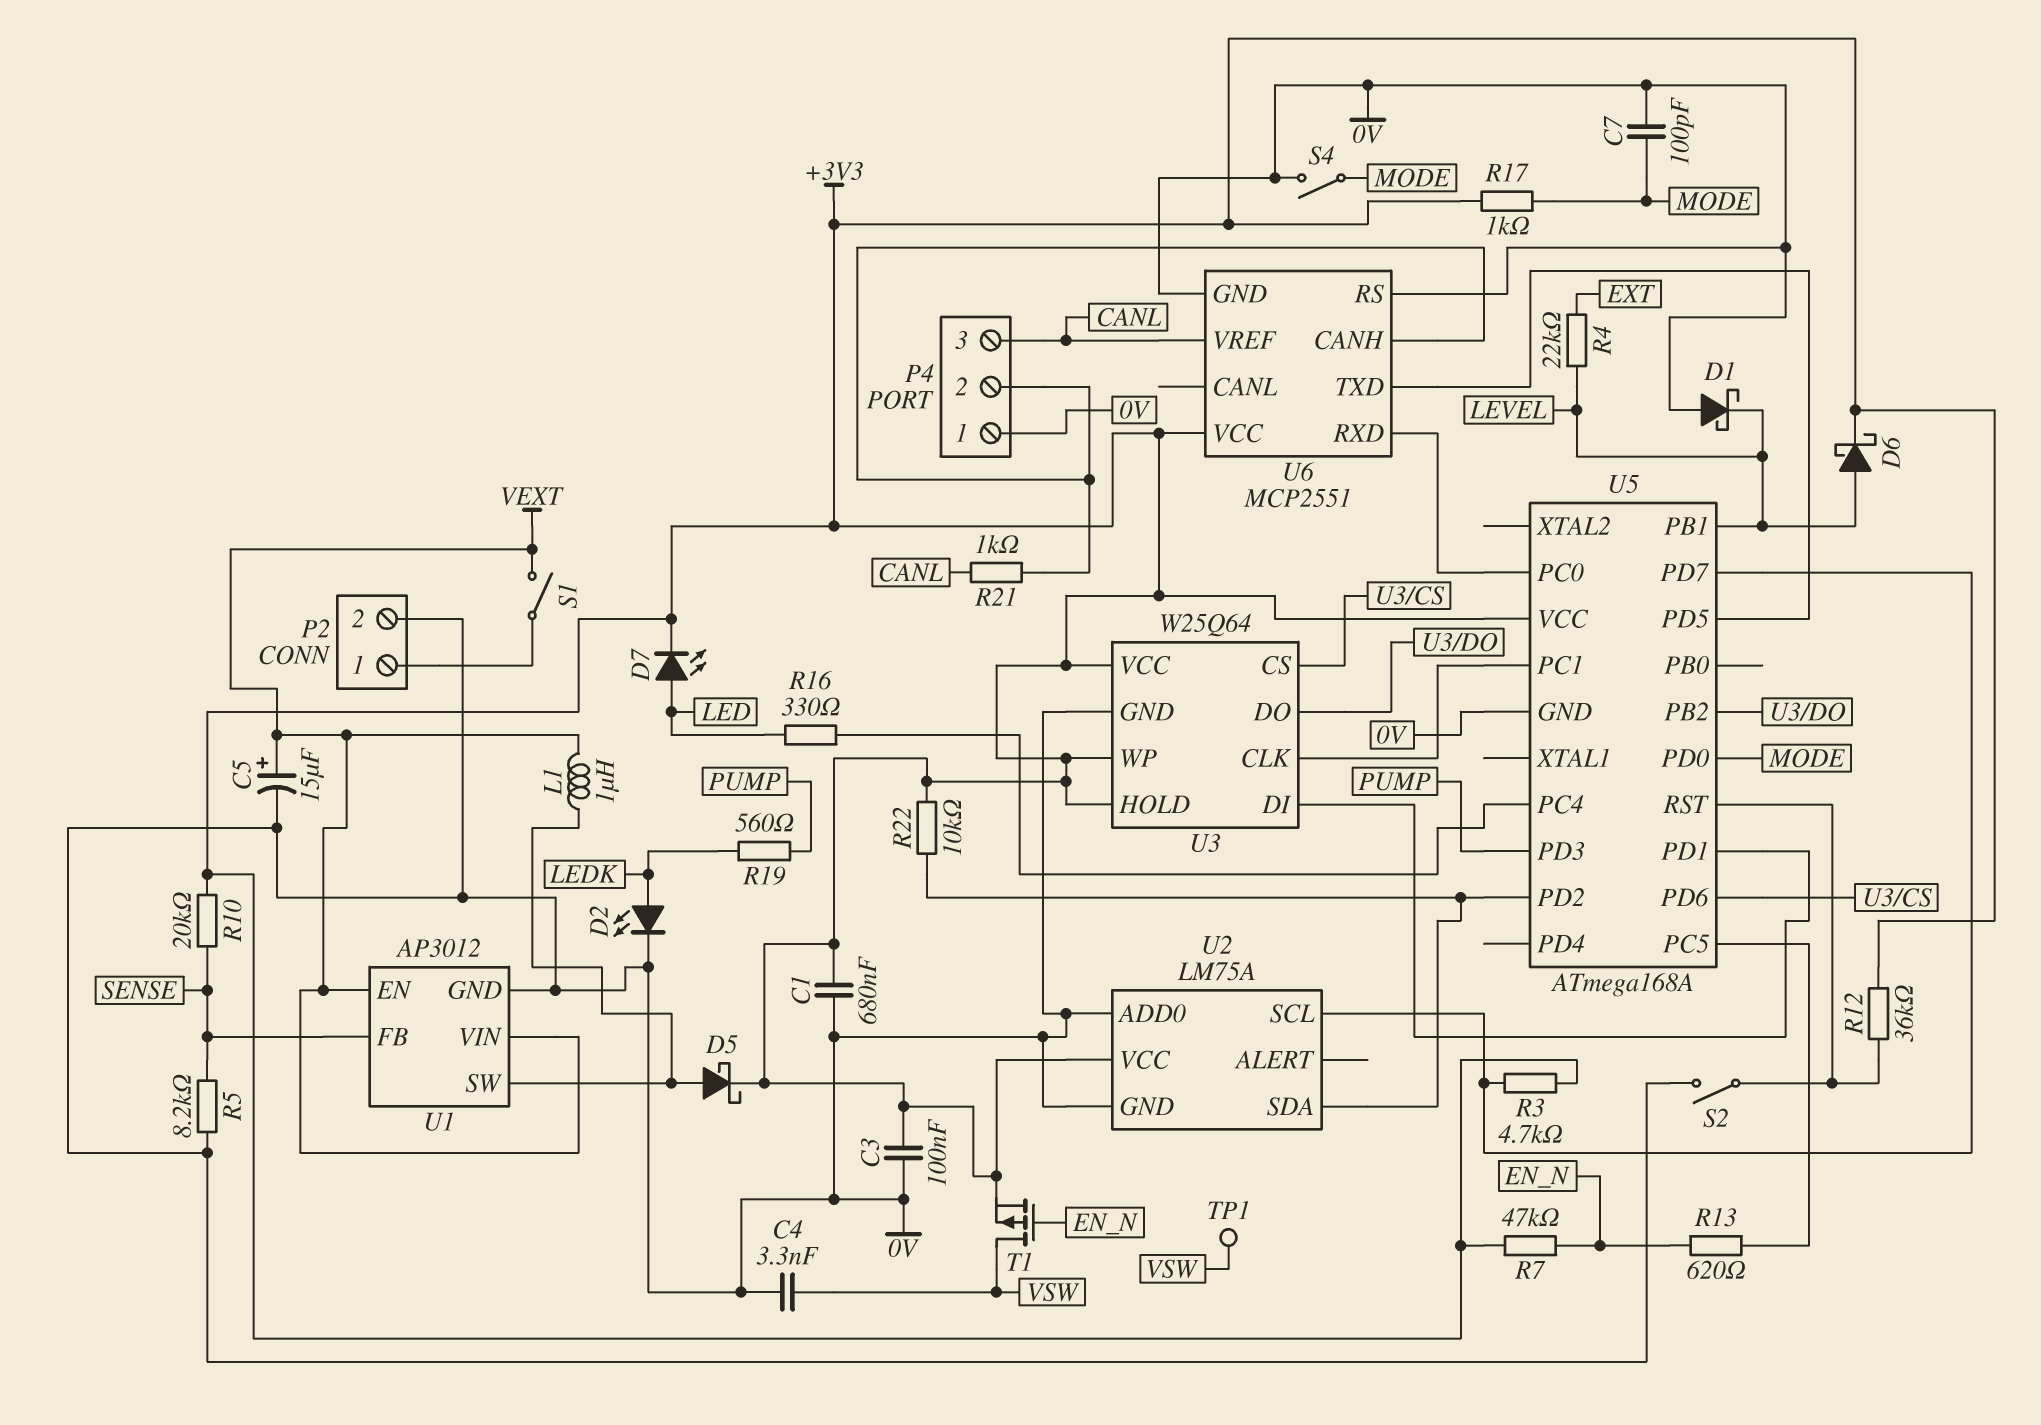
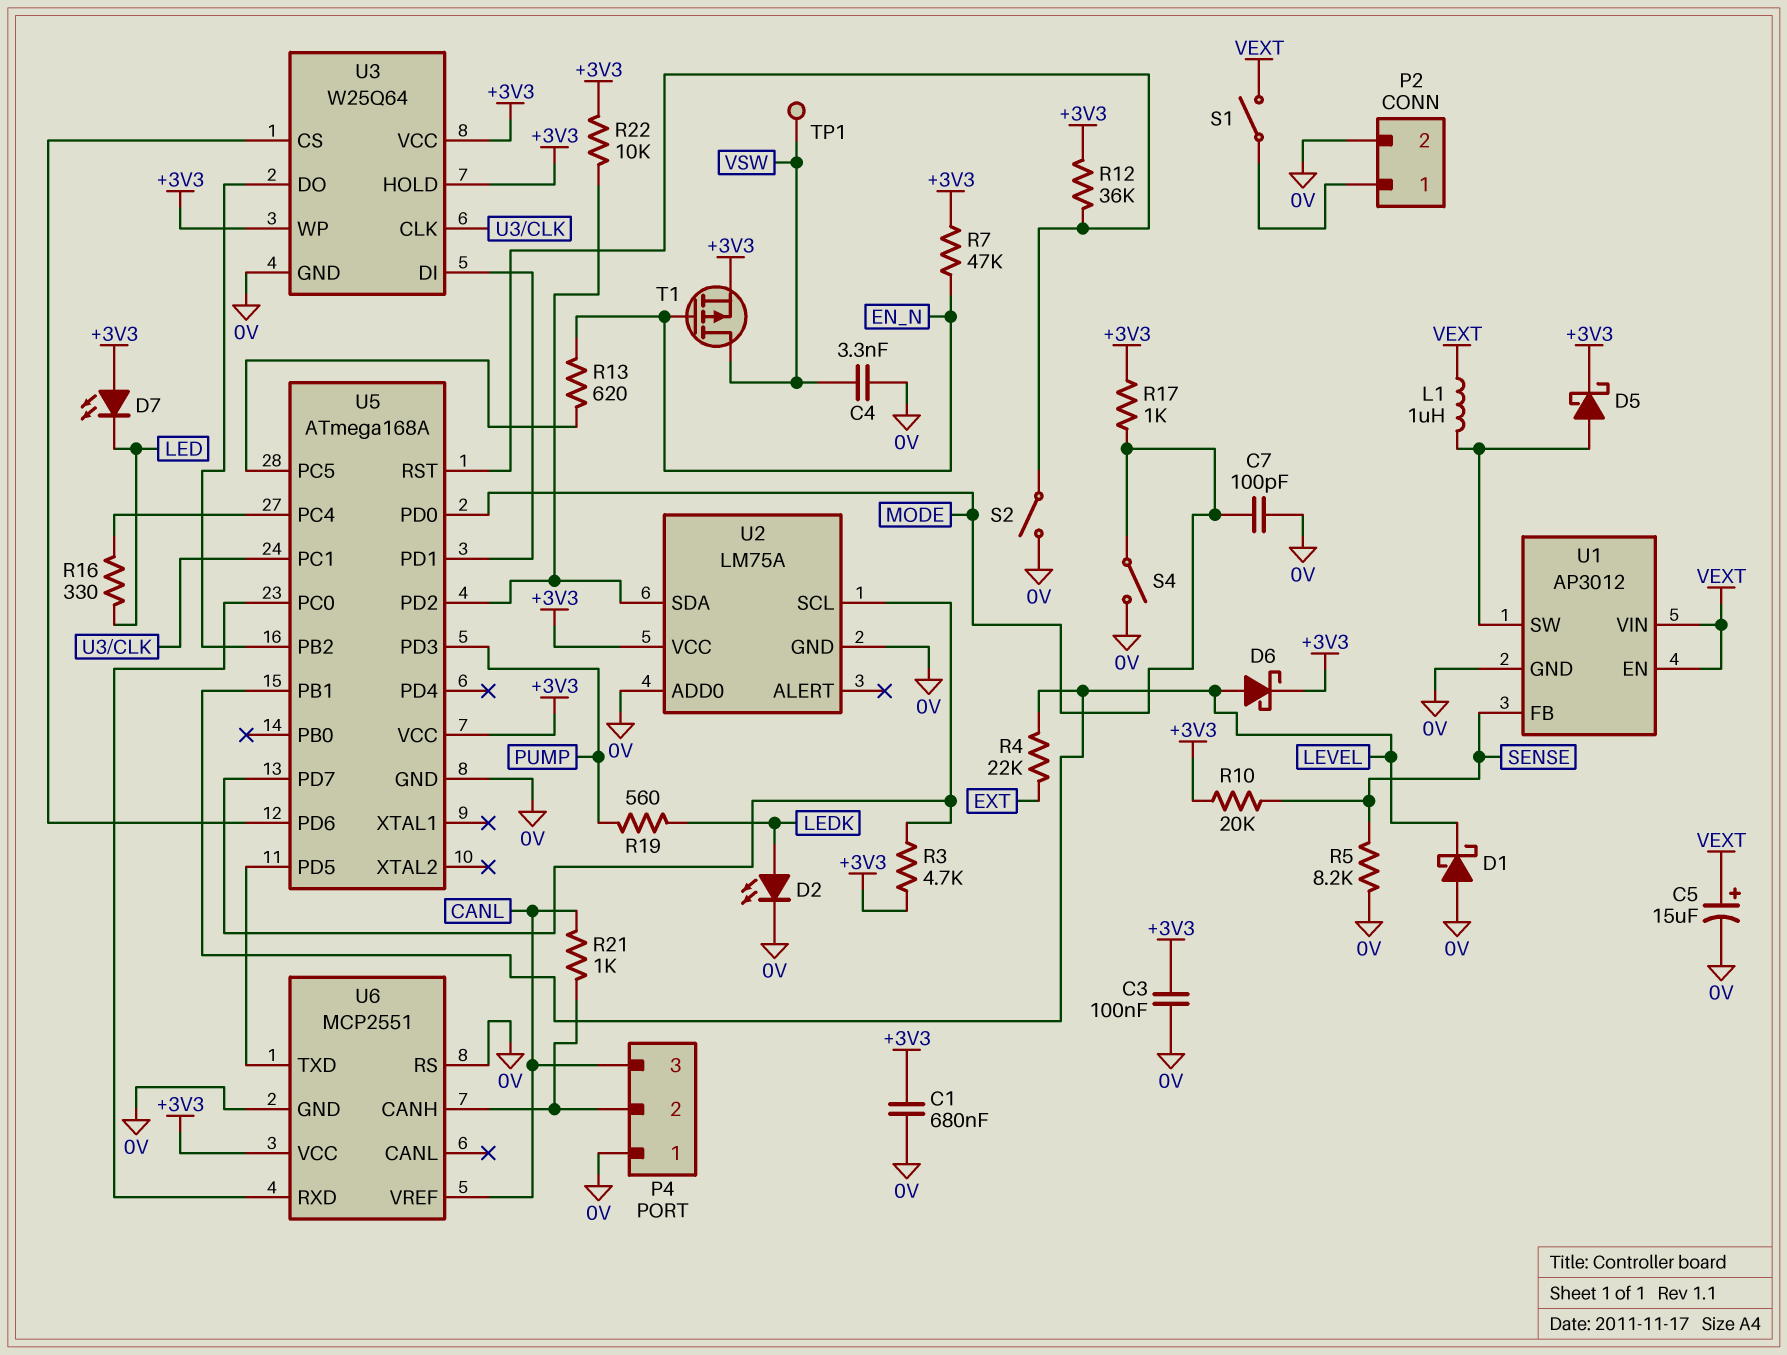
D7: LED (A LED, K +3V3) -> LED (A +3V3, K LED)

